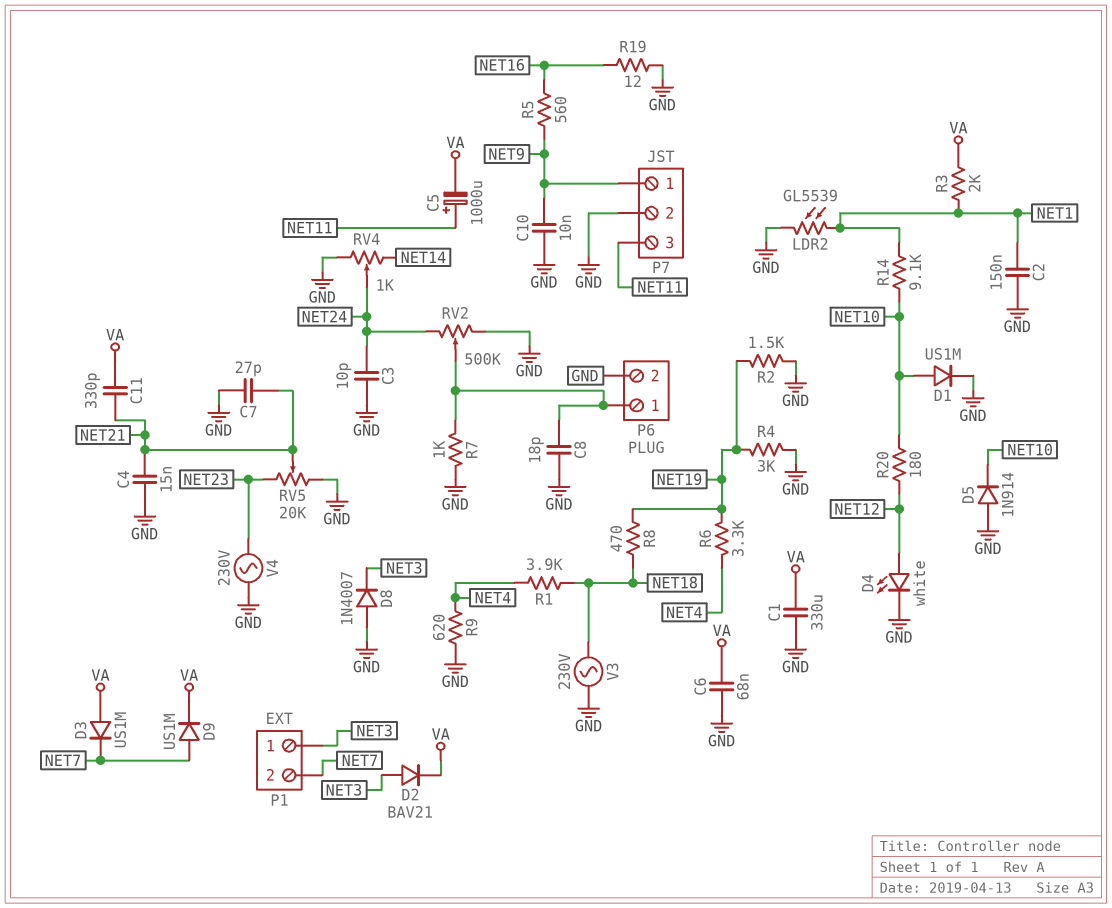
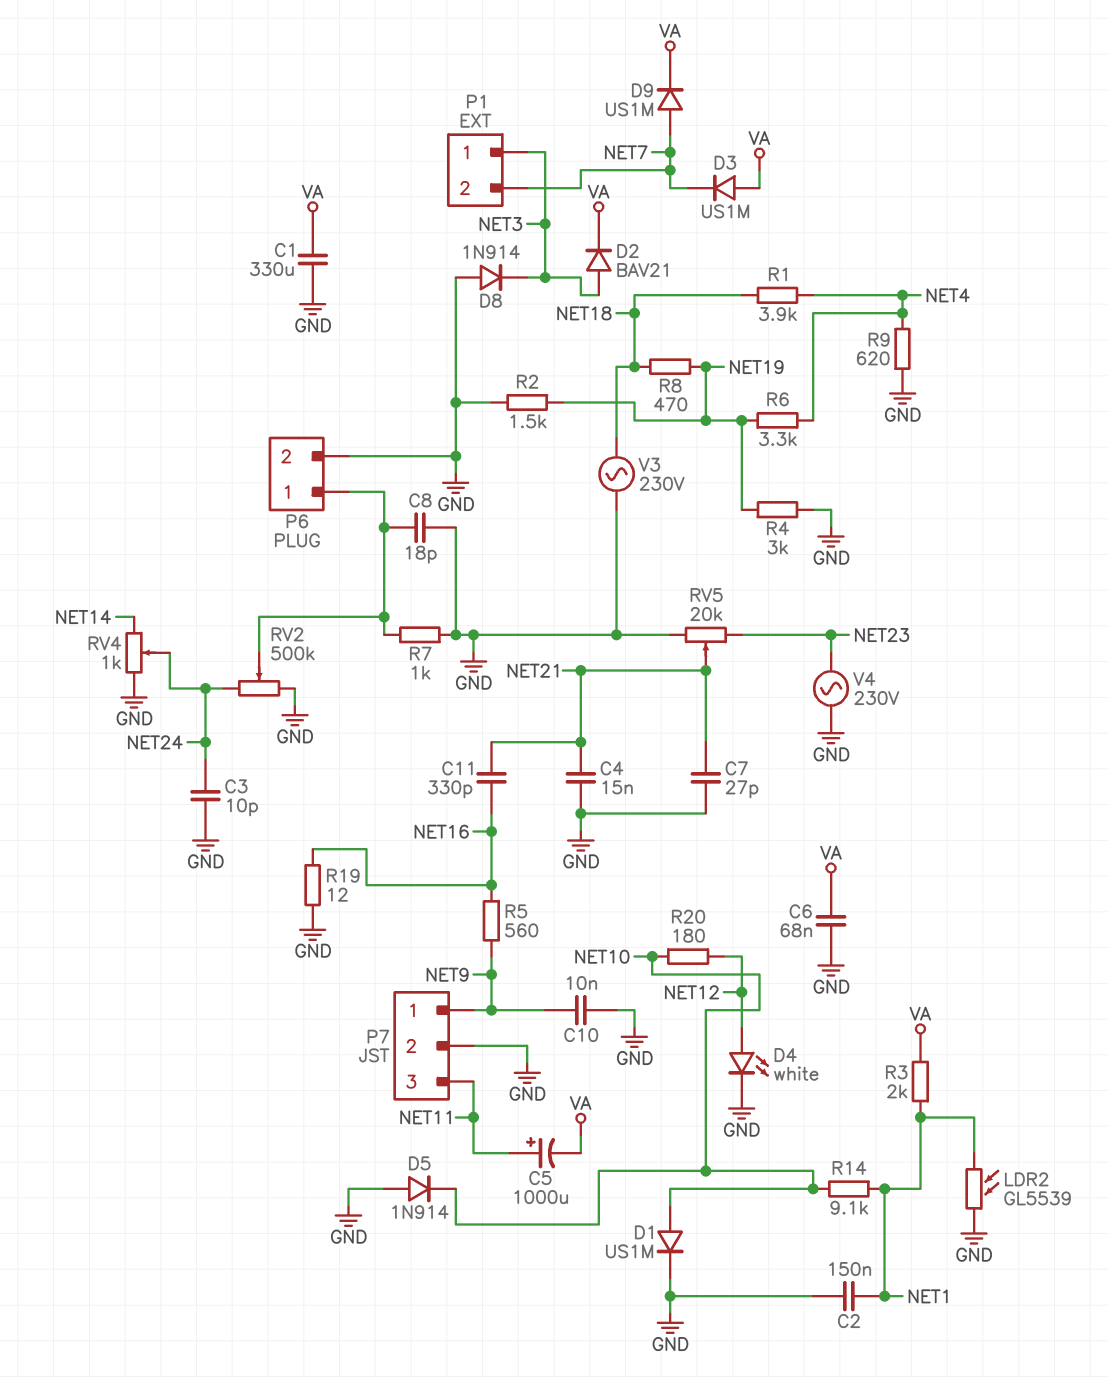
C11: 330pF (NET21, VA) -> 330pF (NET16, NET21)
D8: diode 1N4007 (A GND, K NET3) -> diode 1N914 (A GND, K NET3)

